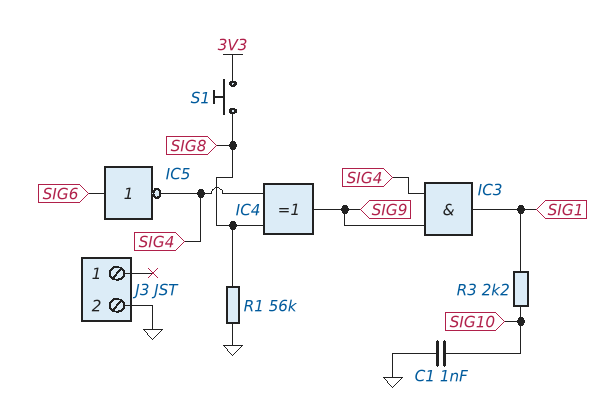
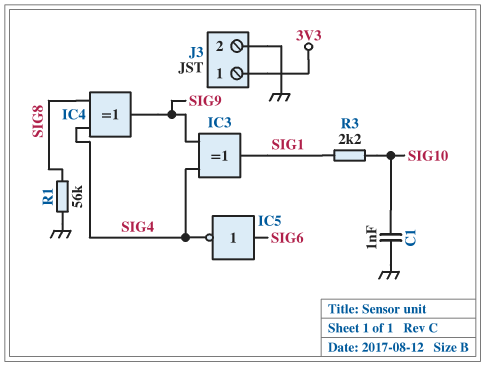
IC3: AND (in SIG4, in SIG9, out SIG1) -> XOR (in SIG4, in SIG9, out SIG1)
J3 pin 1: none -> 3V3
S1: button (3V3, SIG8) -> none

